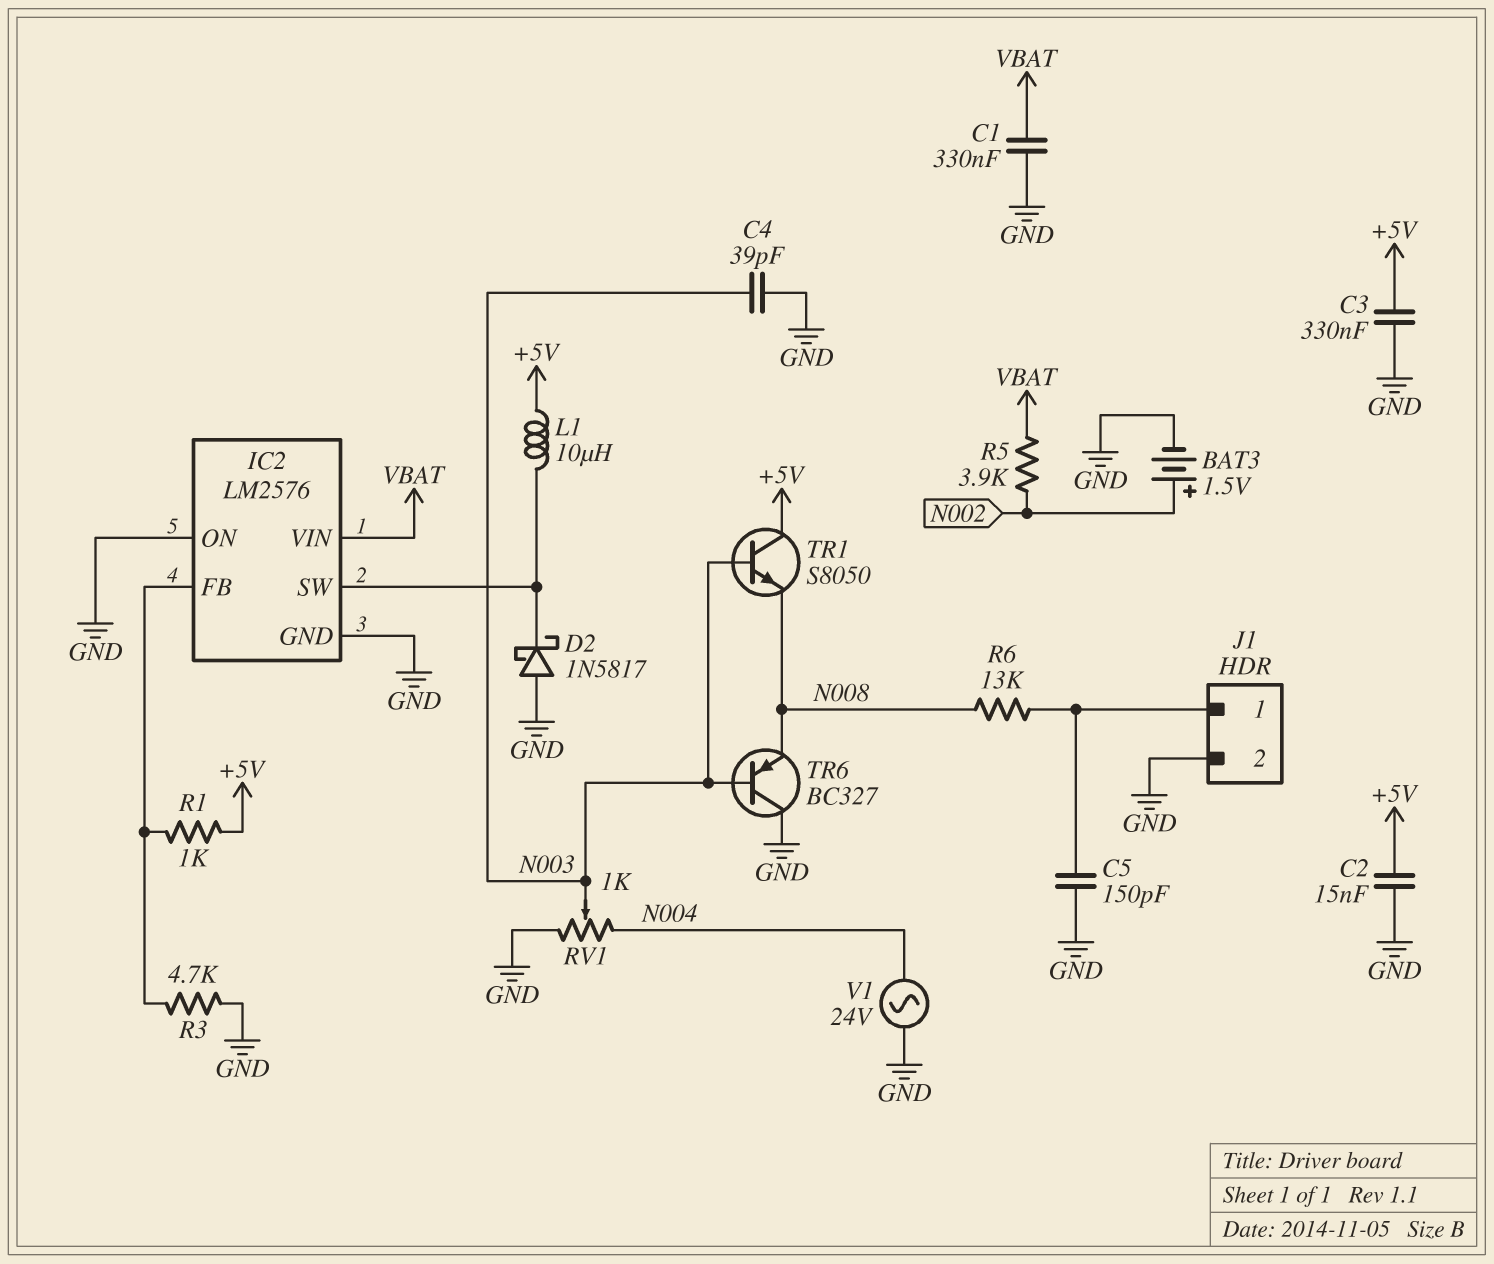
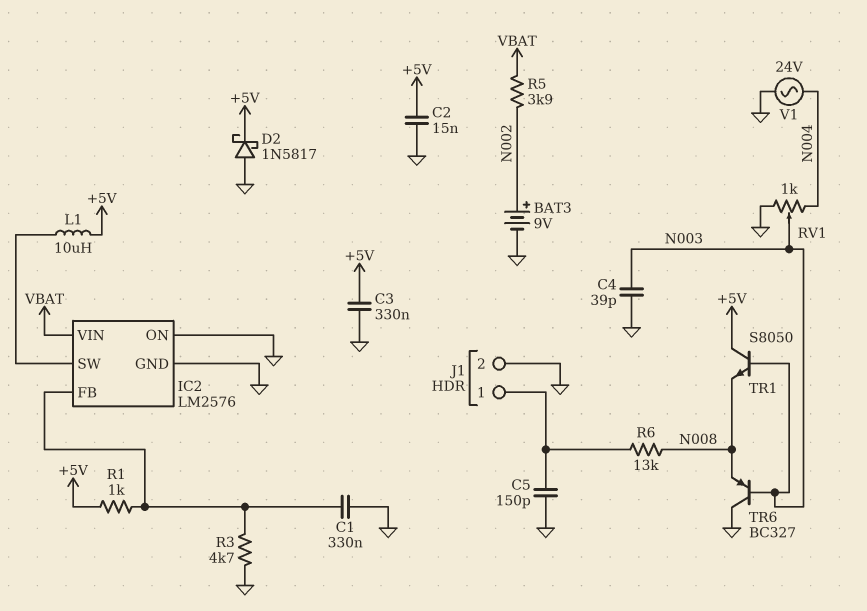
BAT3: 1.5V (plus N002, minus GND) -> 9V (plus N002, minus GND)
C1: 330nF (GND, VBAT) -> 330nF (GND, IC2/FB)
D2: schottky 1N5817 (A GND, K IC2/SW) -> schottky 1N5817 (A GND, K +5V)

